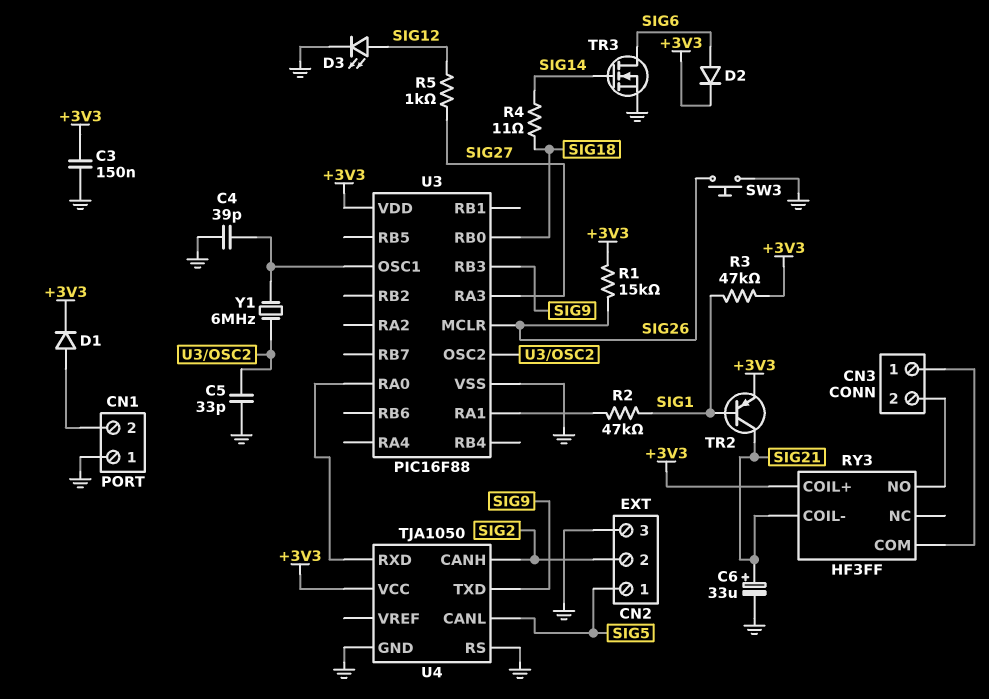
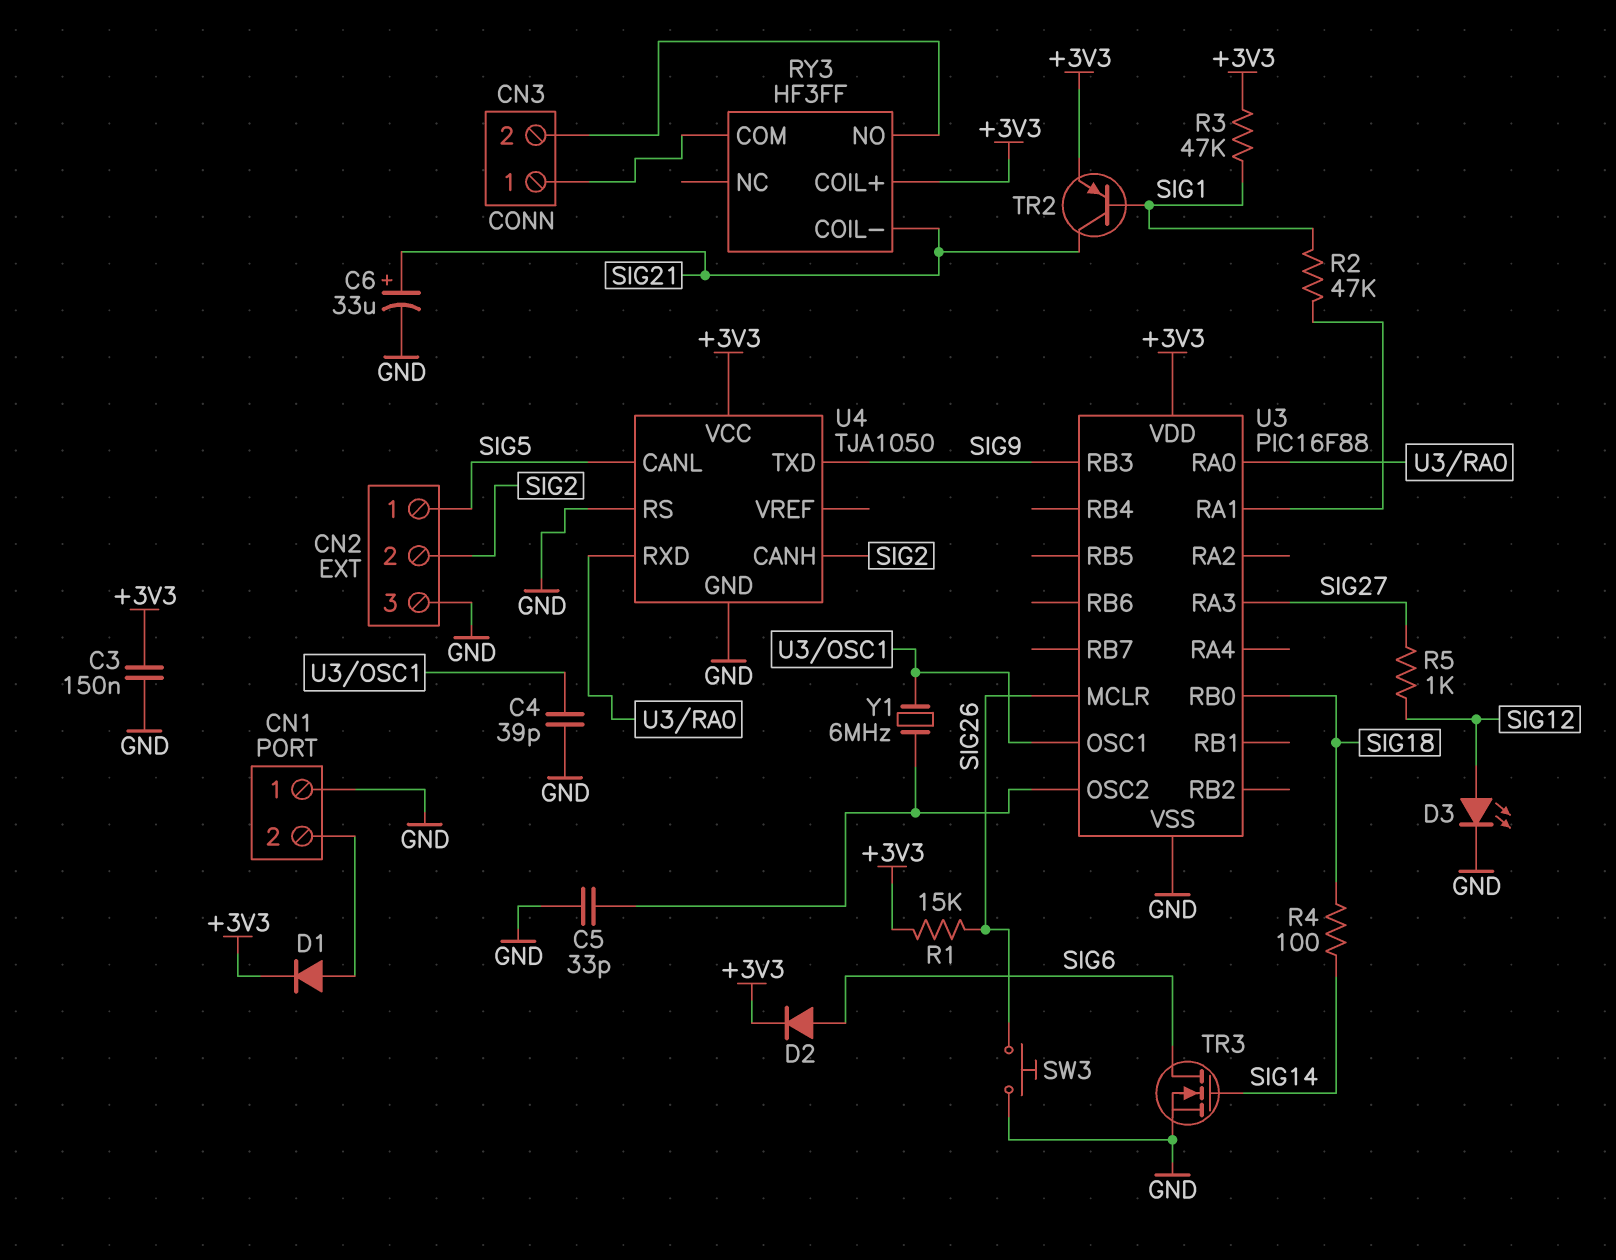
R4: 11 (SIG14, SIG18) -> 100 (SIG14, SIG18)

